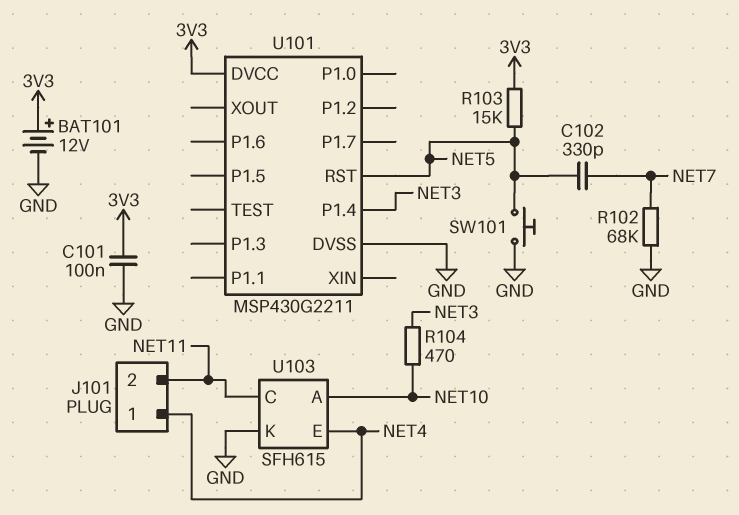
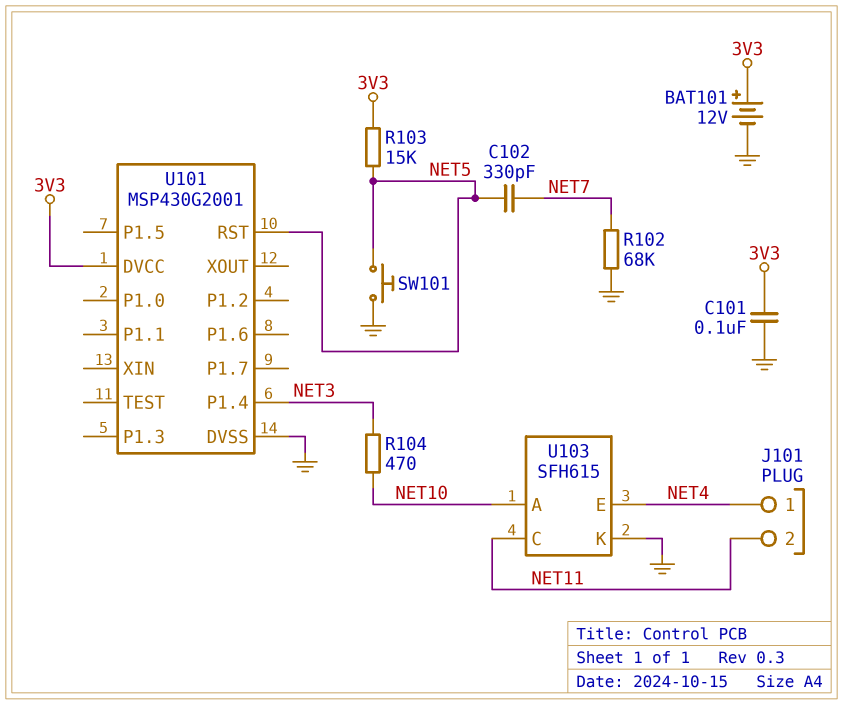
U101: MSP430G2211 -> MSP430G2001

